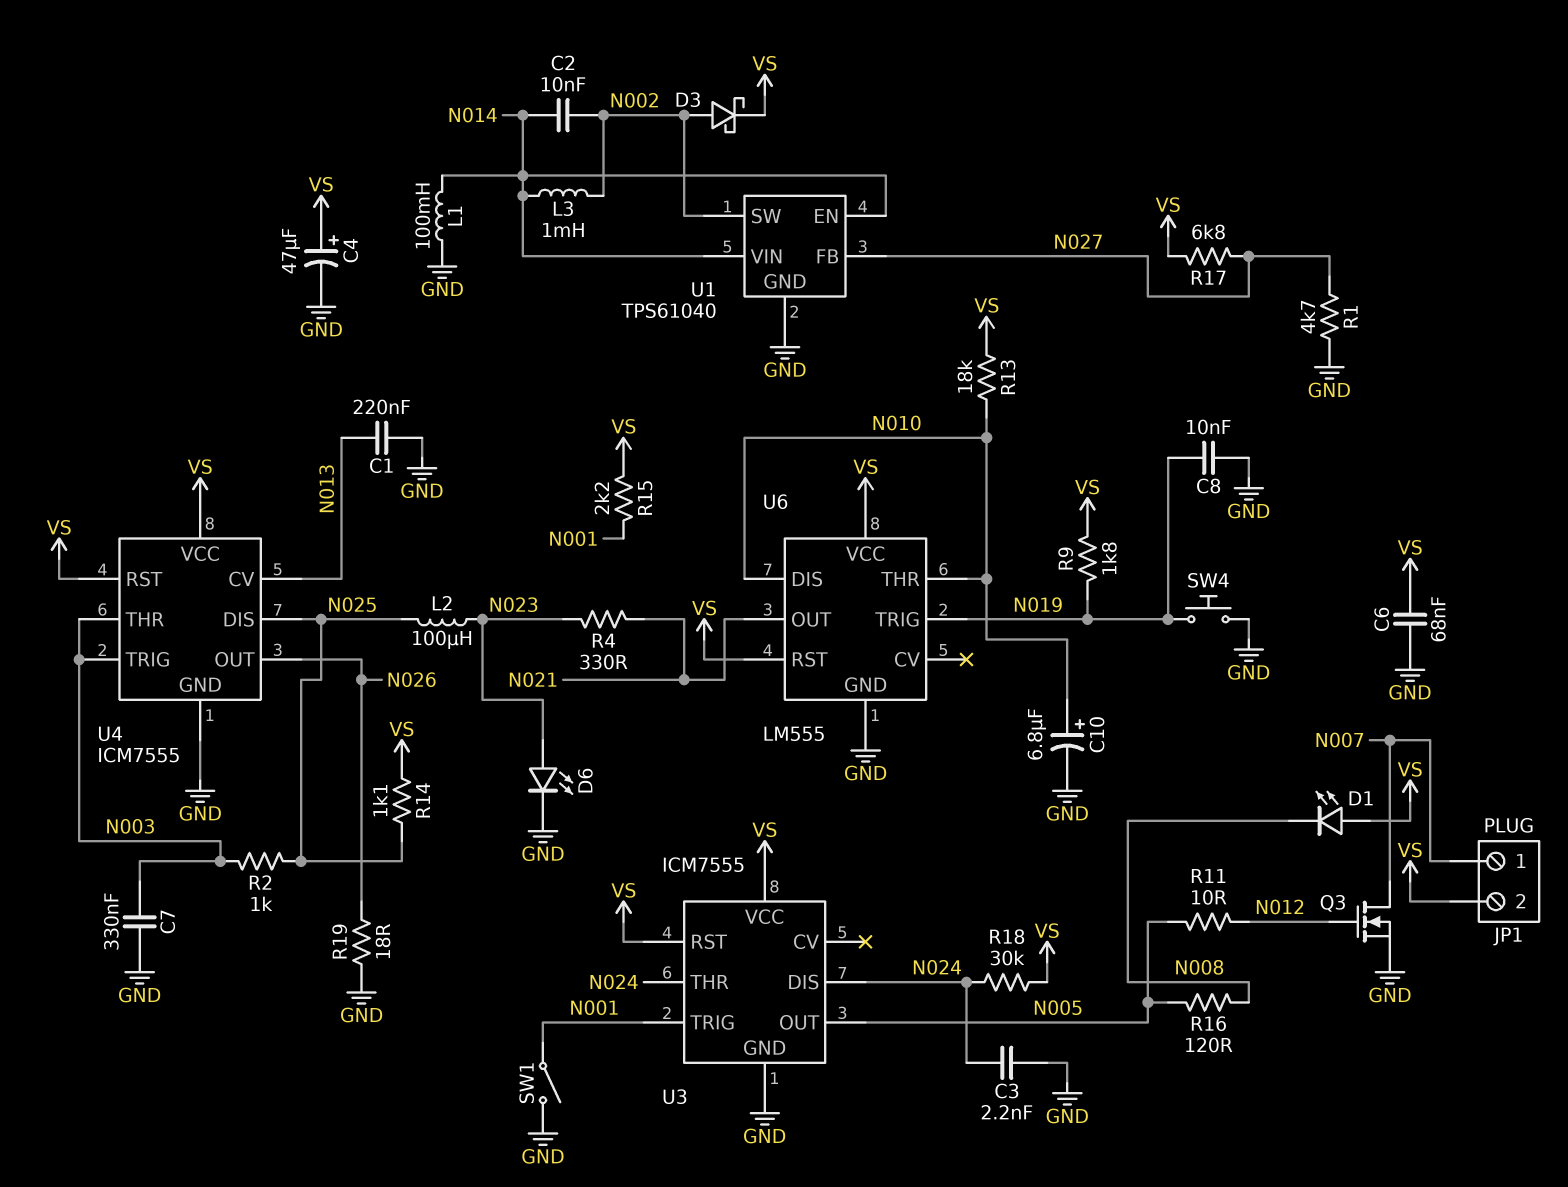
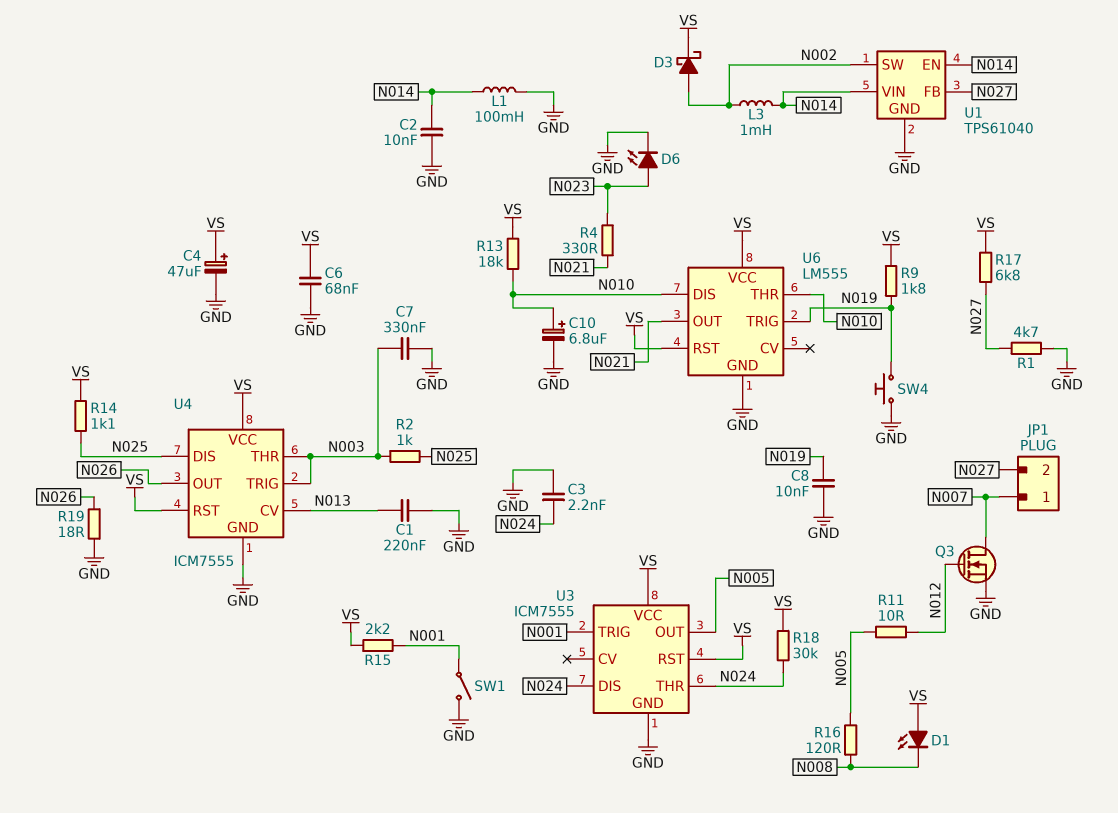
C2: 10nF (N002, N014) -> 10nF (GND, N014)
JP1 pin 2: VS -> N027
L2: 100uH (N023, N025) -> none

